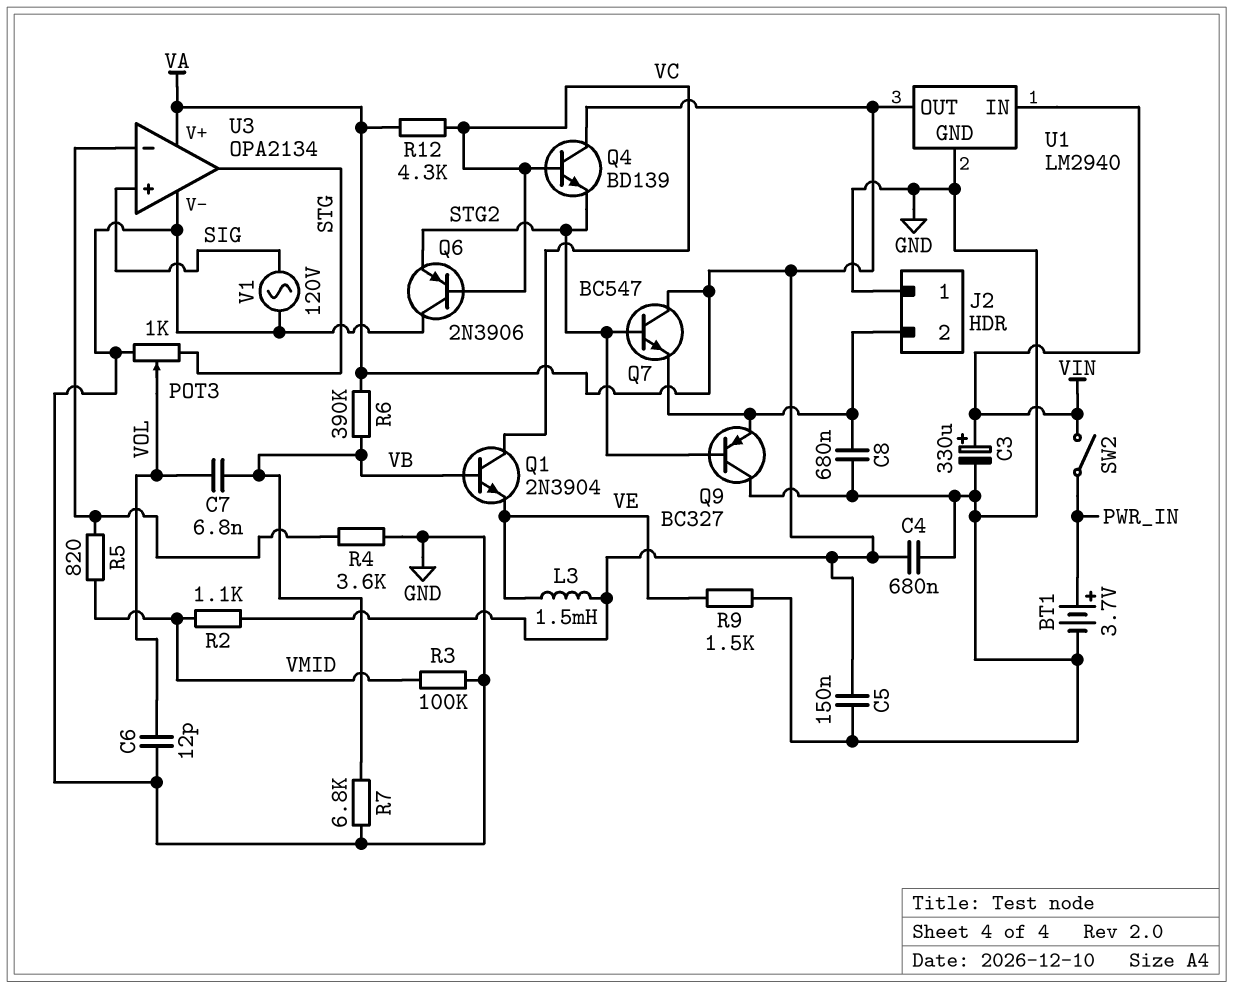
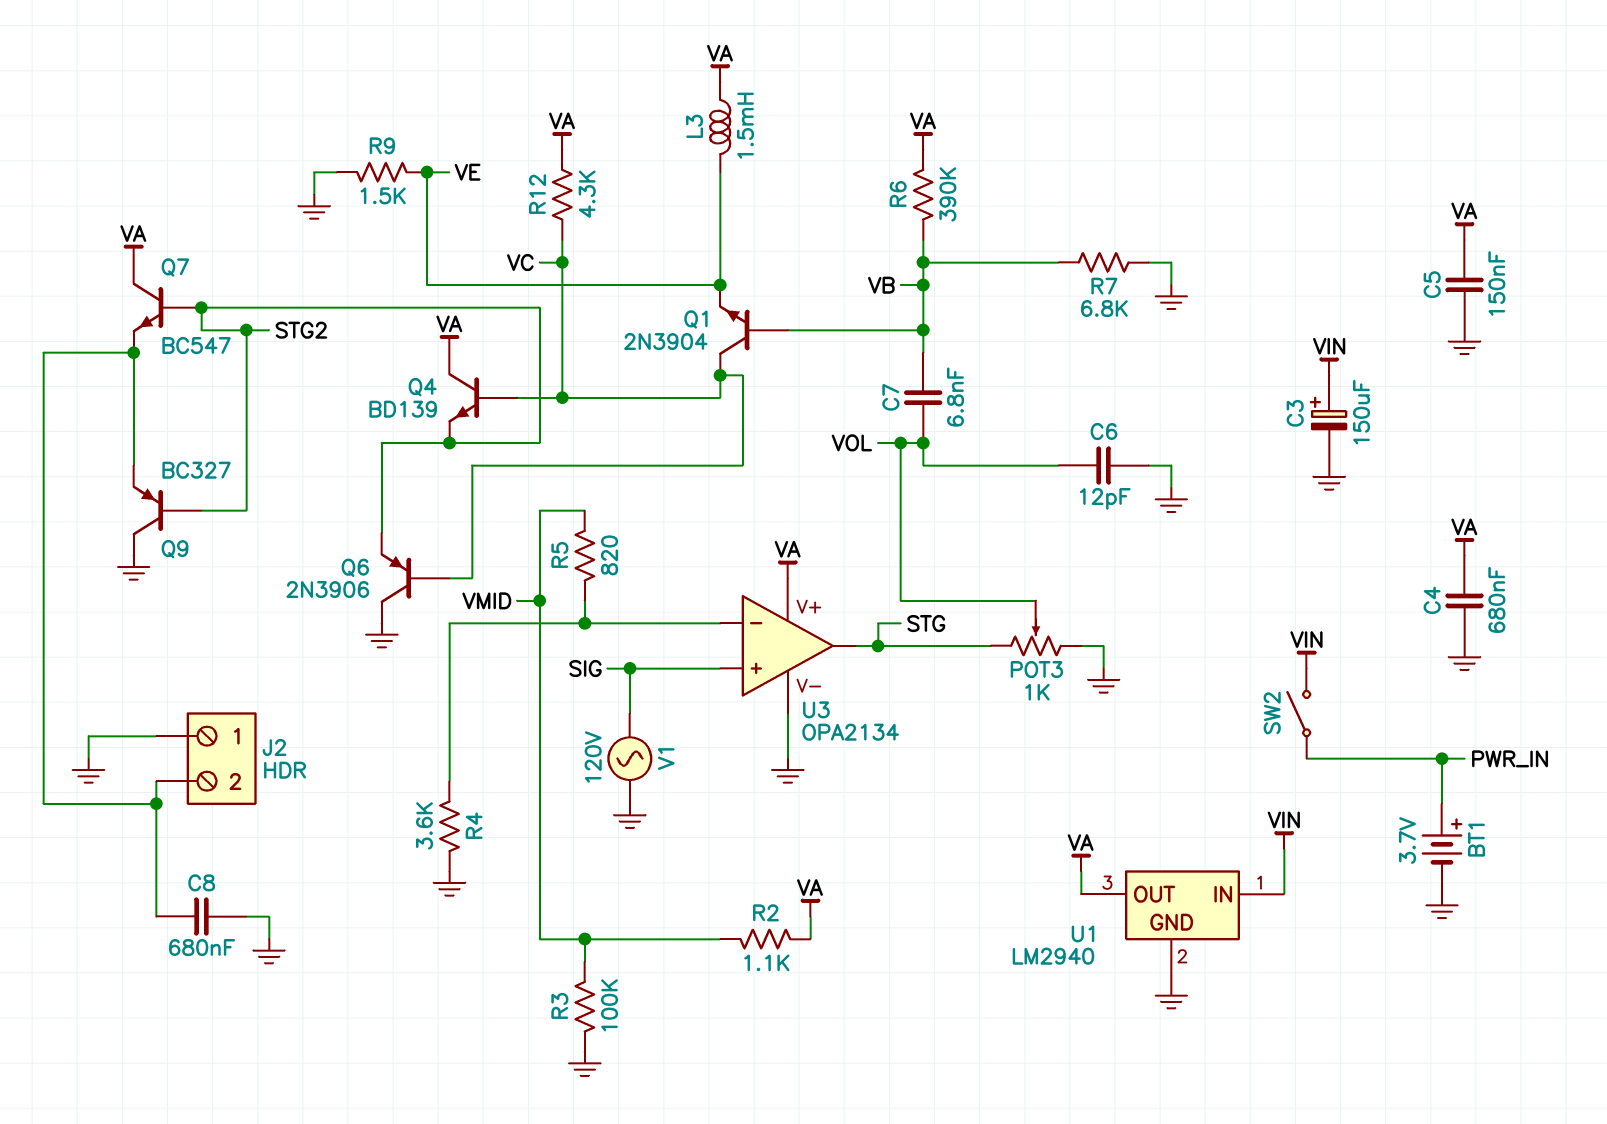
C3: 330uF (plus VIN, minus GND) -> 150uF (plus VIN, minus GND)

